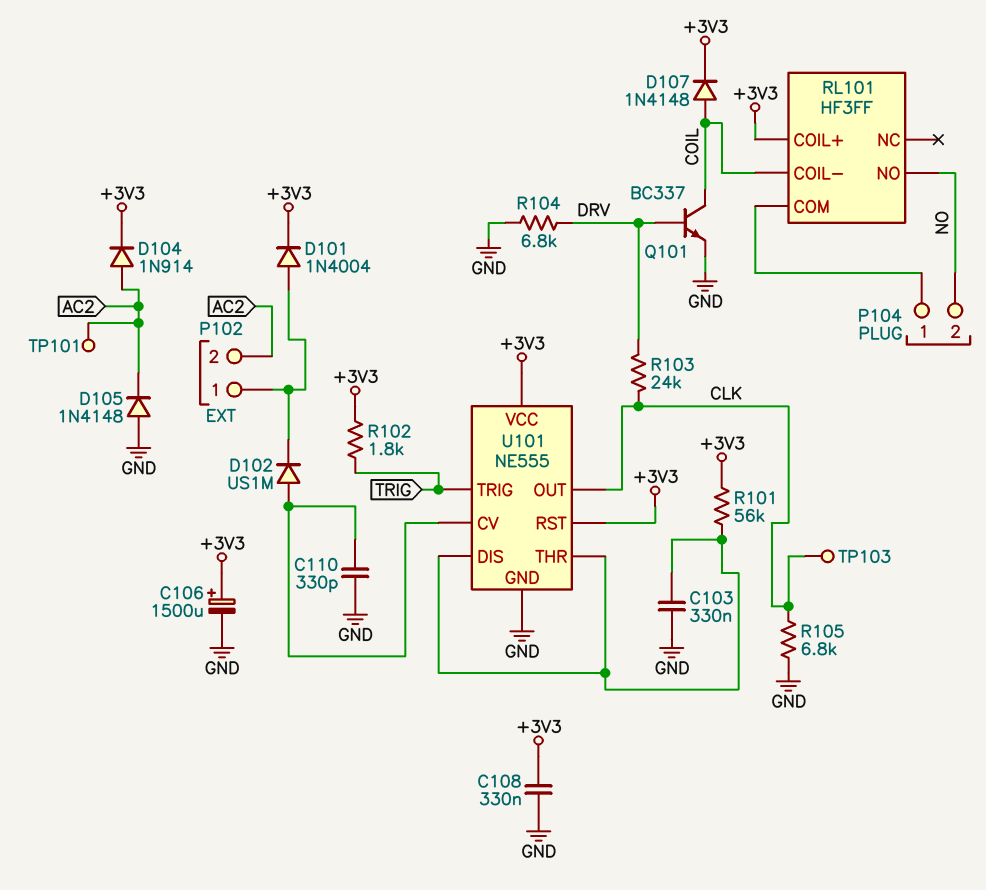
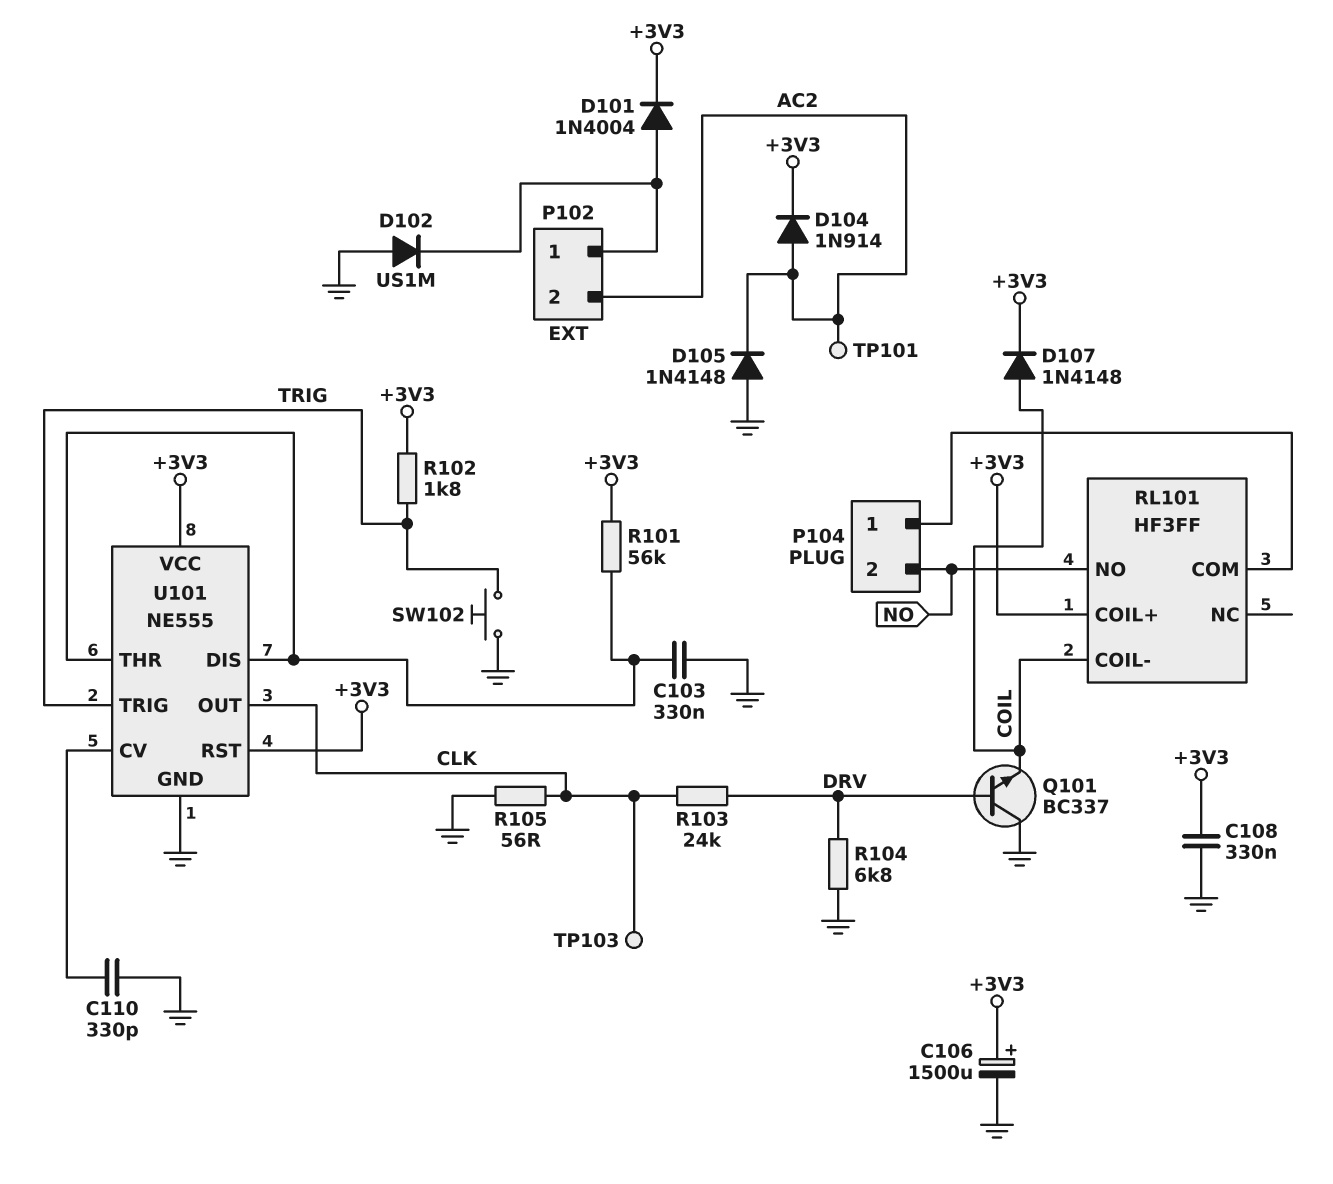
D102: diode US1M (A U101/CV, K P102/1) -> diode US1M (A GND, K P102/1)
Q101: NPN BC337 (B DRV, C COIL, E GND) -> NPN BC337 (B DRV, C GND, E COIL)
R105: 6.8k (CLK, GND) -> 56 (CLK, GND)
SW102: none -> button (GND, TRIG)

